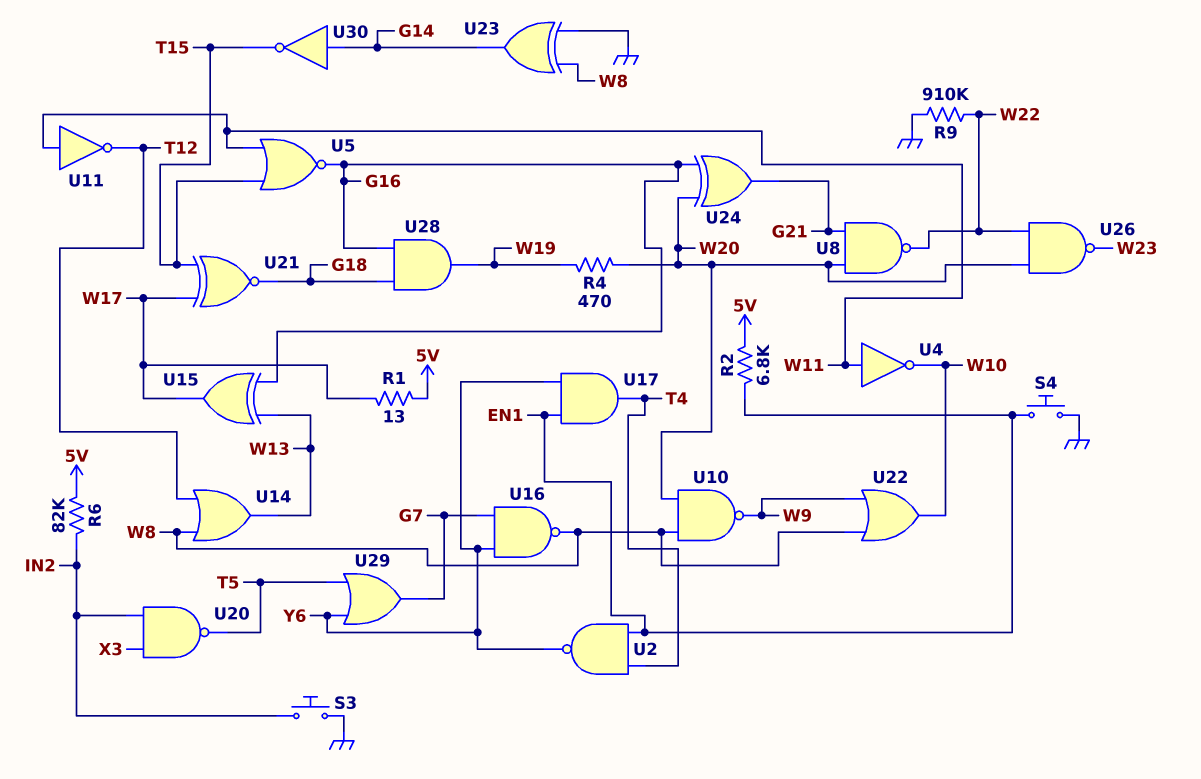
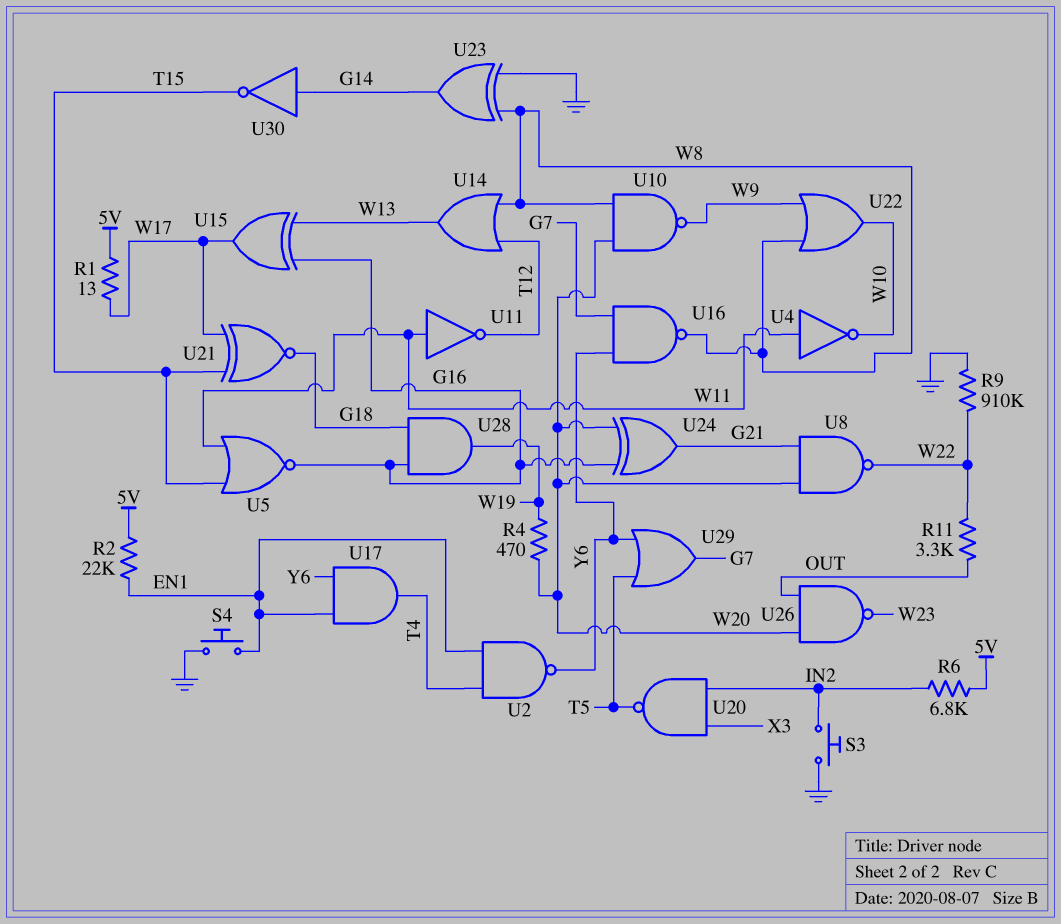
R2: 6.8k (5V, EN1) -> 22k (5V, EN1)
R6: 82k (5V, IN2) -> 6.8k (5V, IN2)
R11: none -> 3.3k (OUT, W22)
U26: NAND (in W20, in W22, out W23) -> NAND (in OUT, in W20, out W23)

